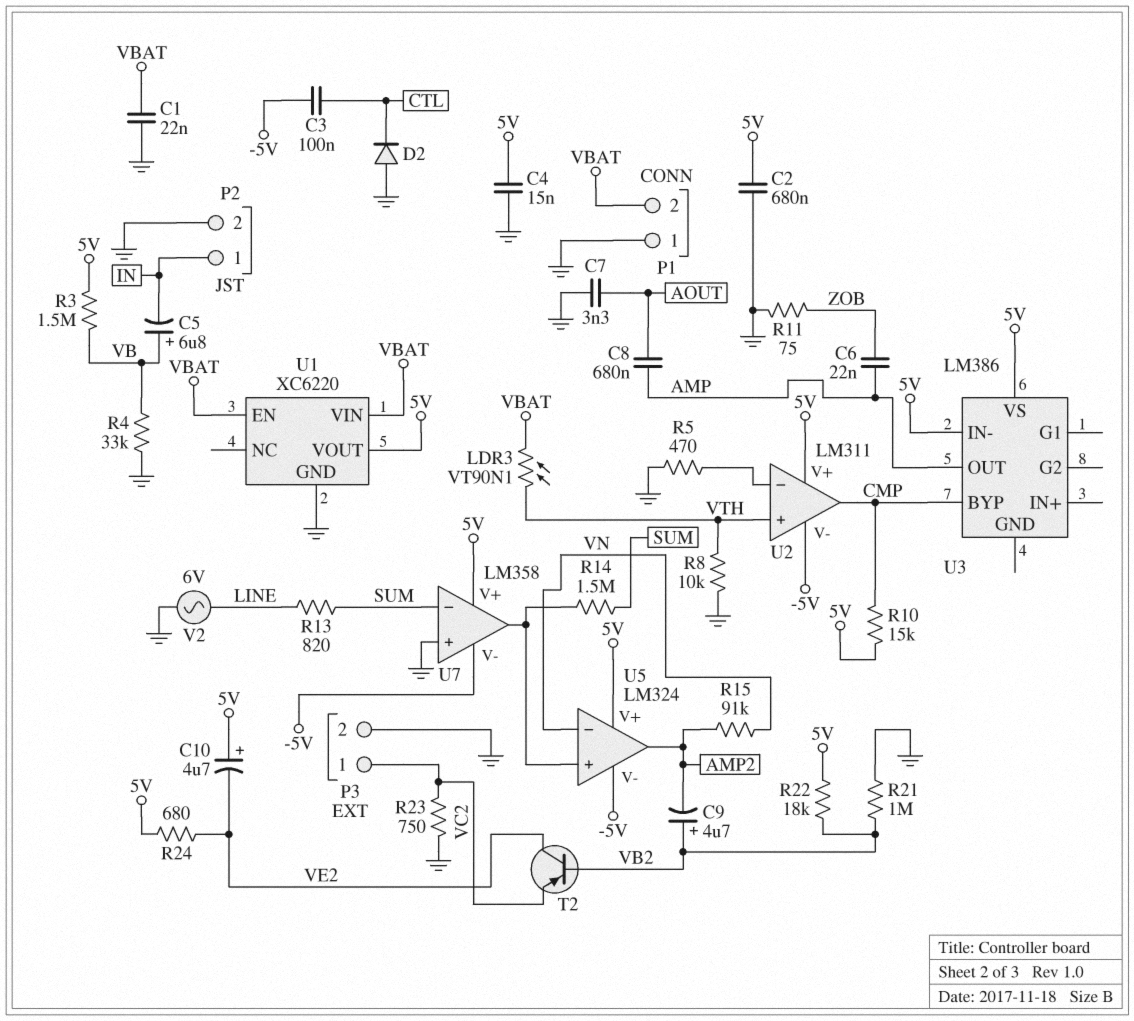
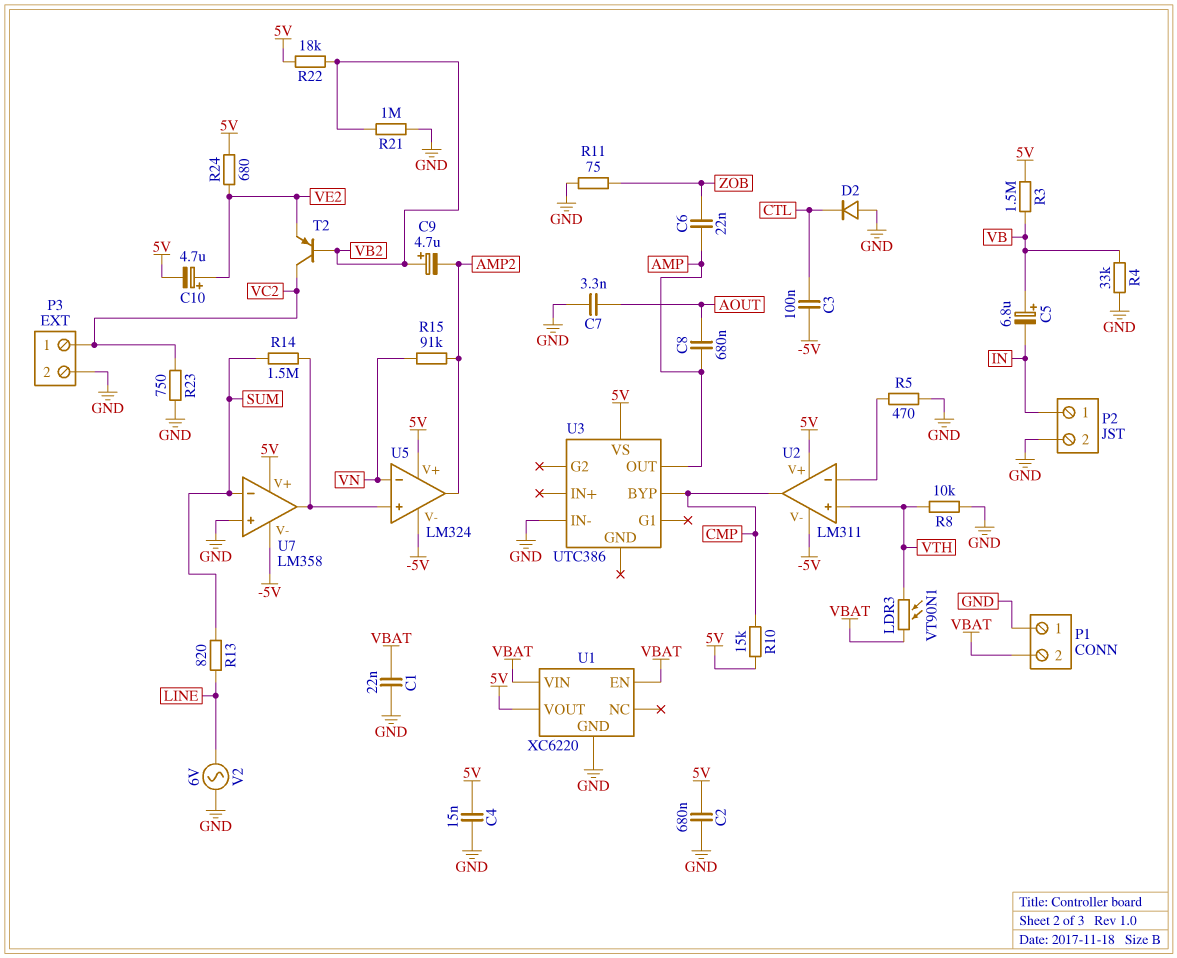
C10: 4.7uF (plus 5V, minus VE2) -> 4.7uF (plus VE2, minus 5V)
T2: PNP (B VB2, C VE2, E VC2) -> PNP (B VB2, C VC2, E VE2)
U3: LM386 -> UTC386
U3 pin IN-: 5V -> GND

